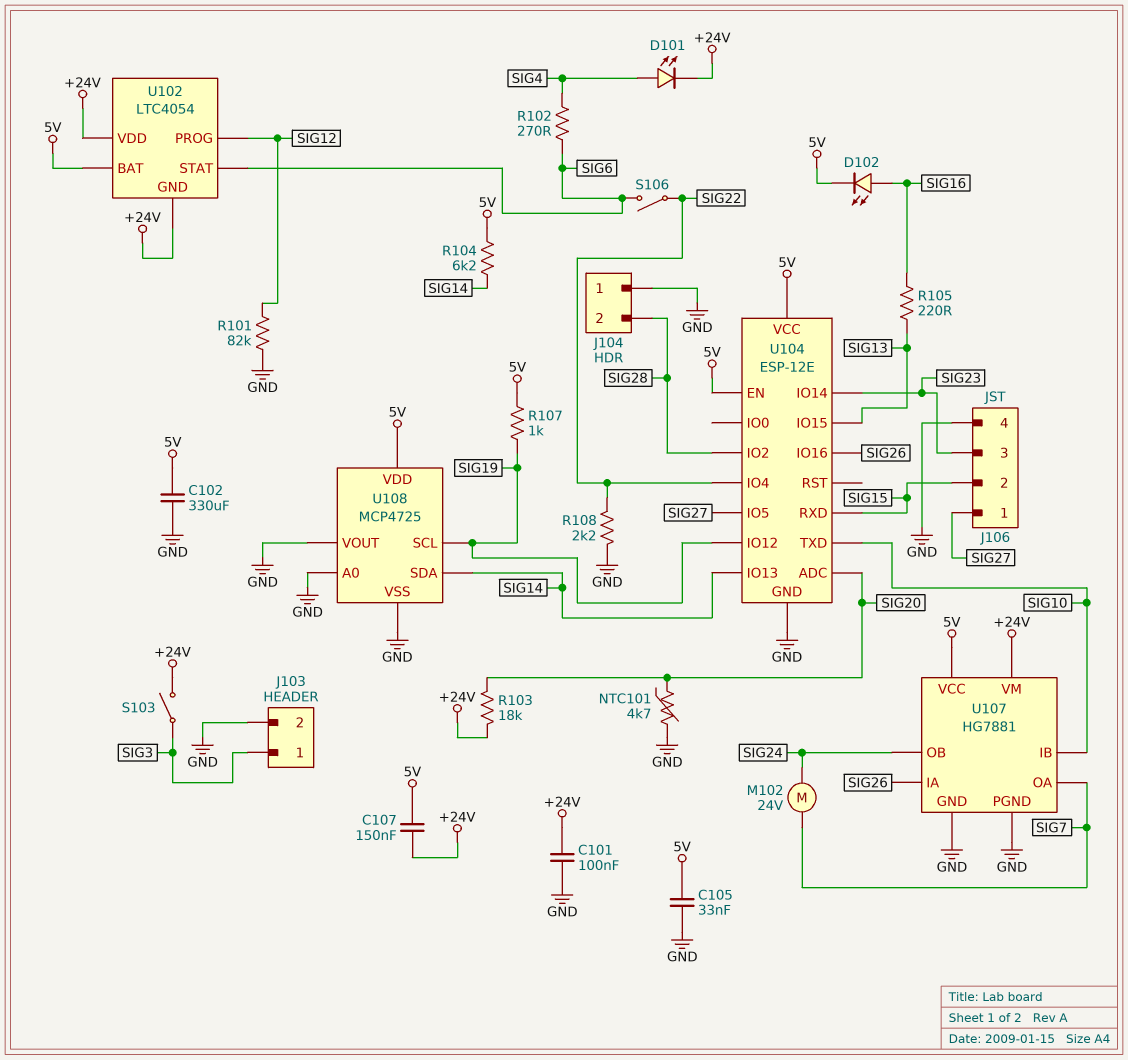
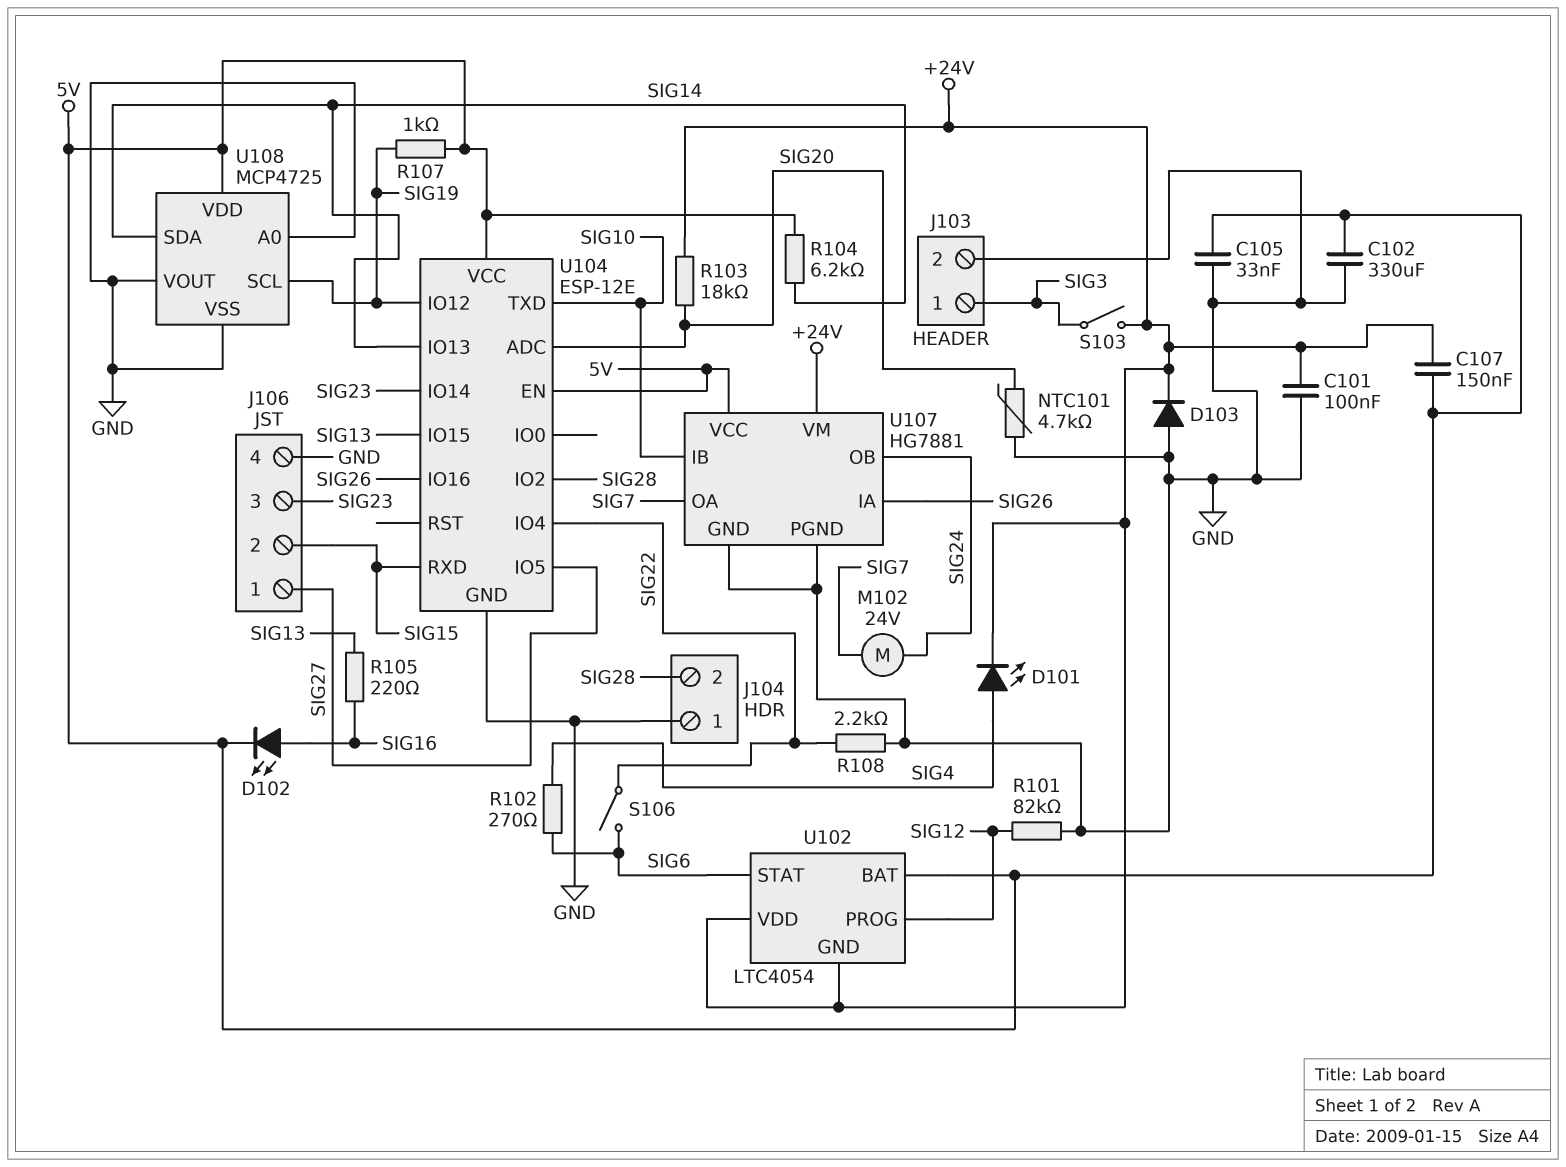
D103: none -> diode (A GND, K +24V)

